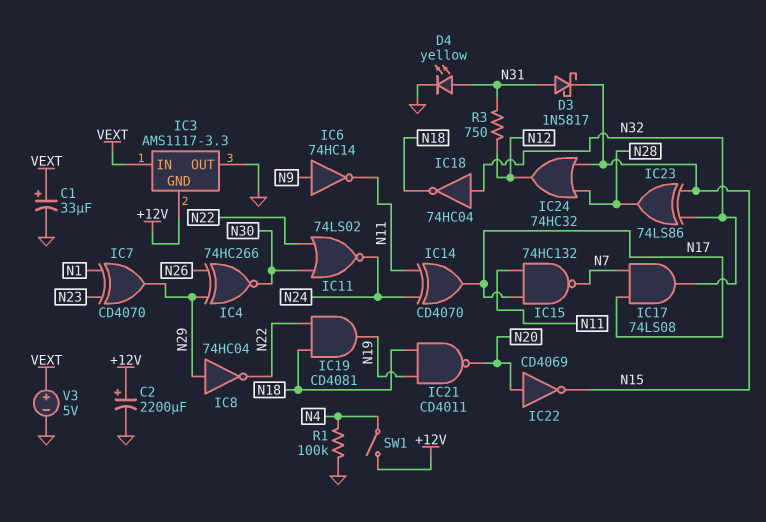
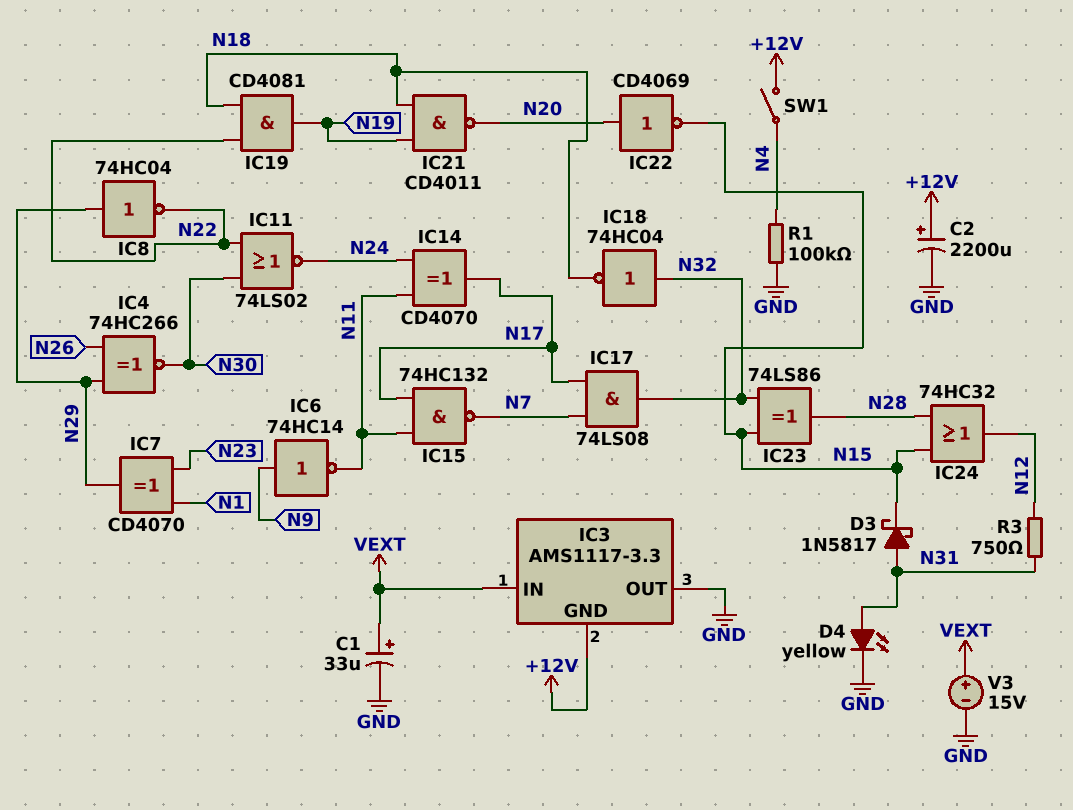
V3: 5V (plus VEXT, minus GND) -> 15V (plus VEXT, minus GND)

